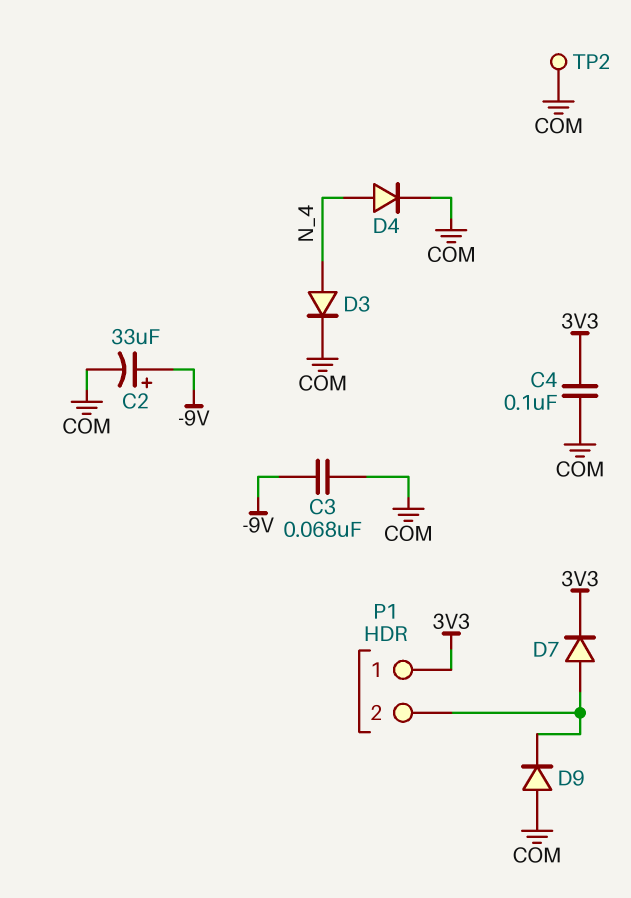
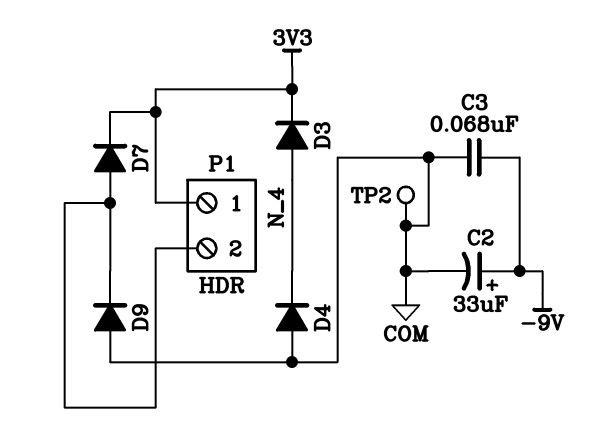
C4: 100nF (3V3, COM) -> none
D3: diode (A N_4, K COM) -> diode (A N_4, K 3V3)
D4: diode (A N_4, K COM) -> diode (A COM, K N_4)

